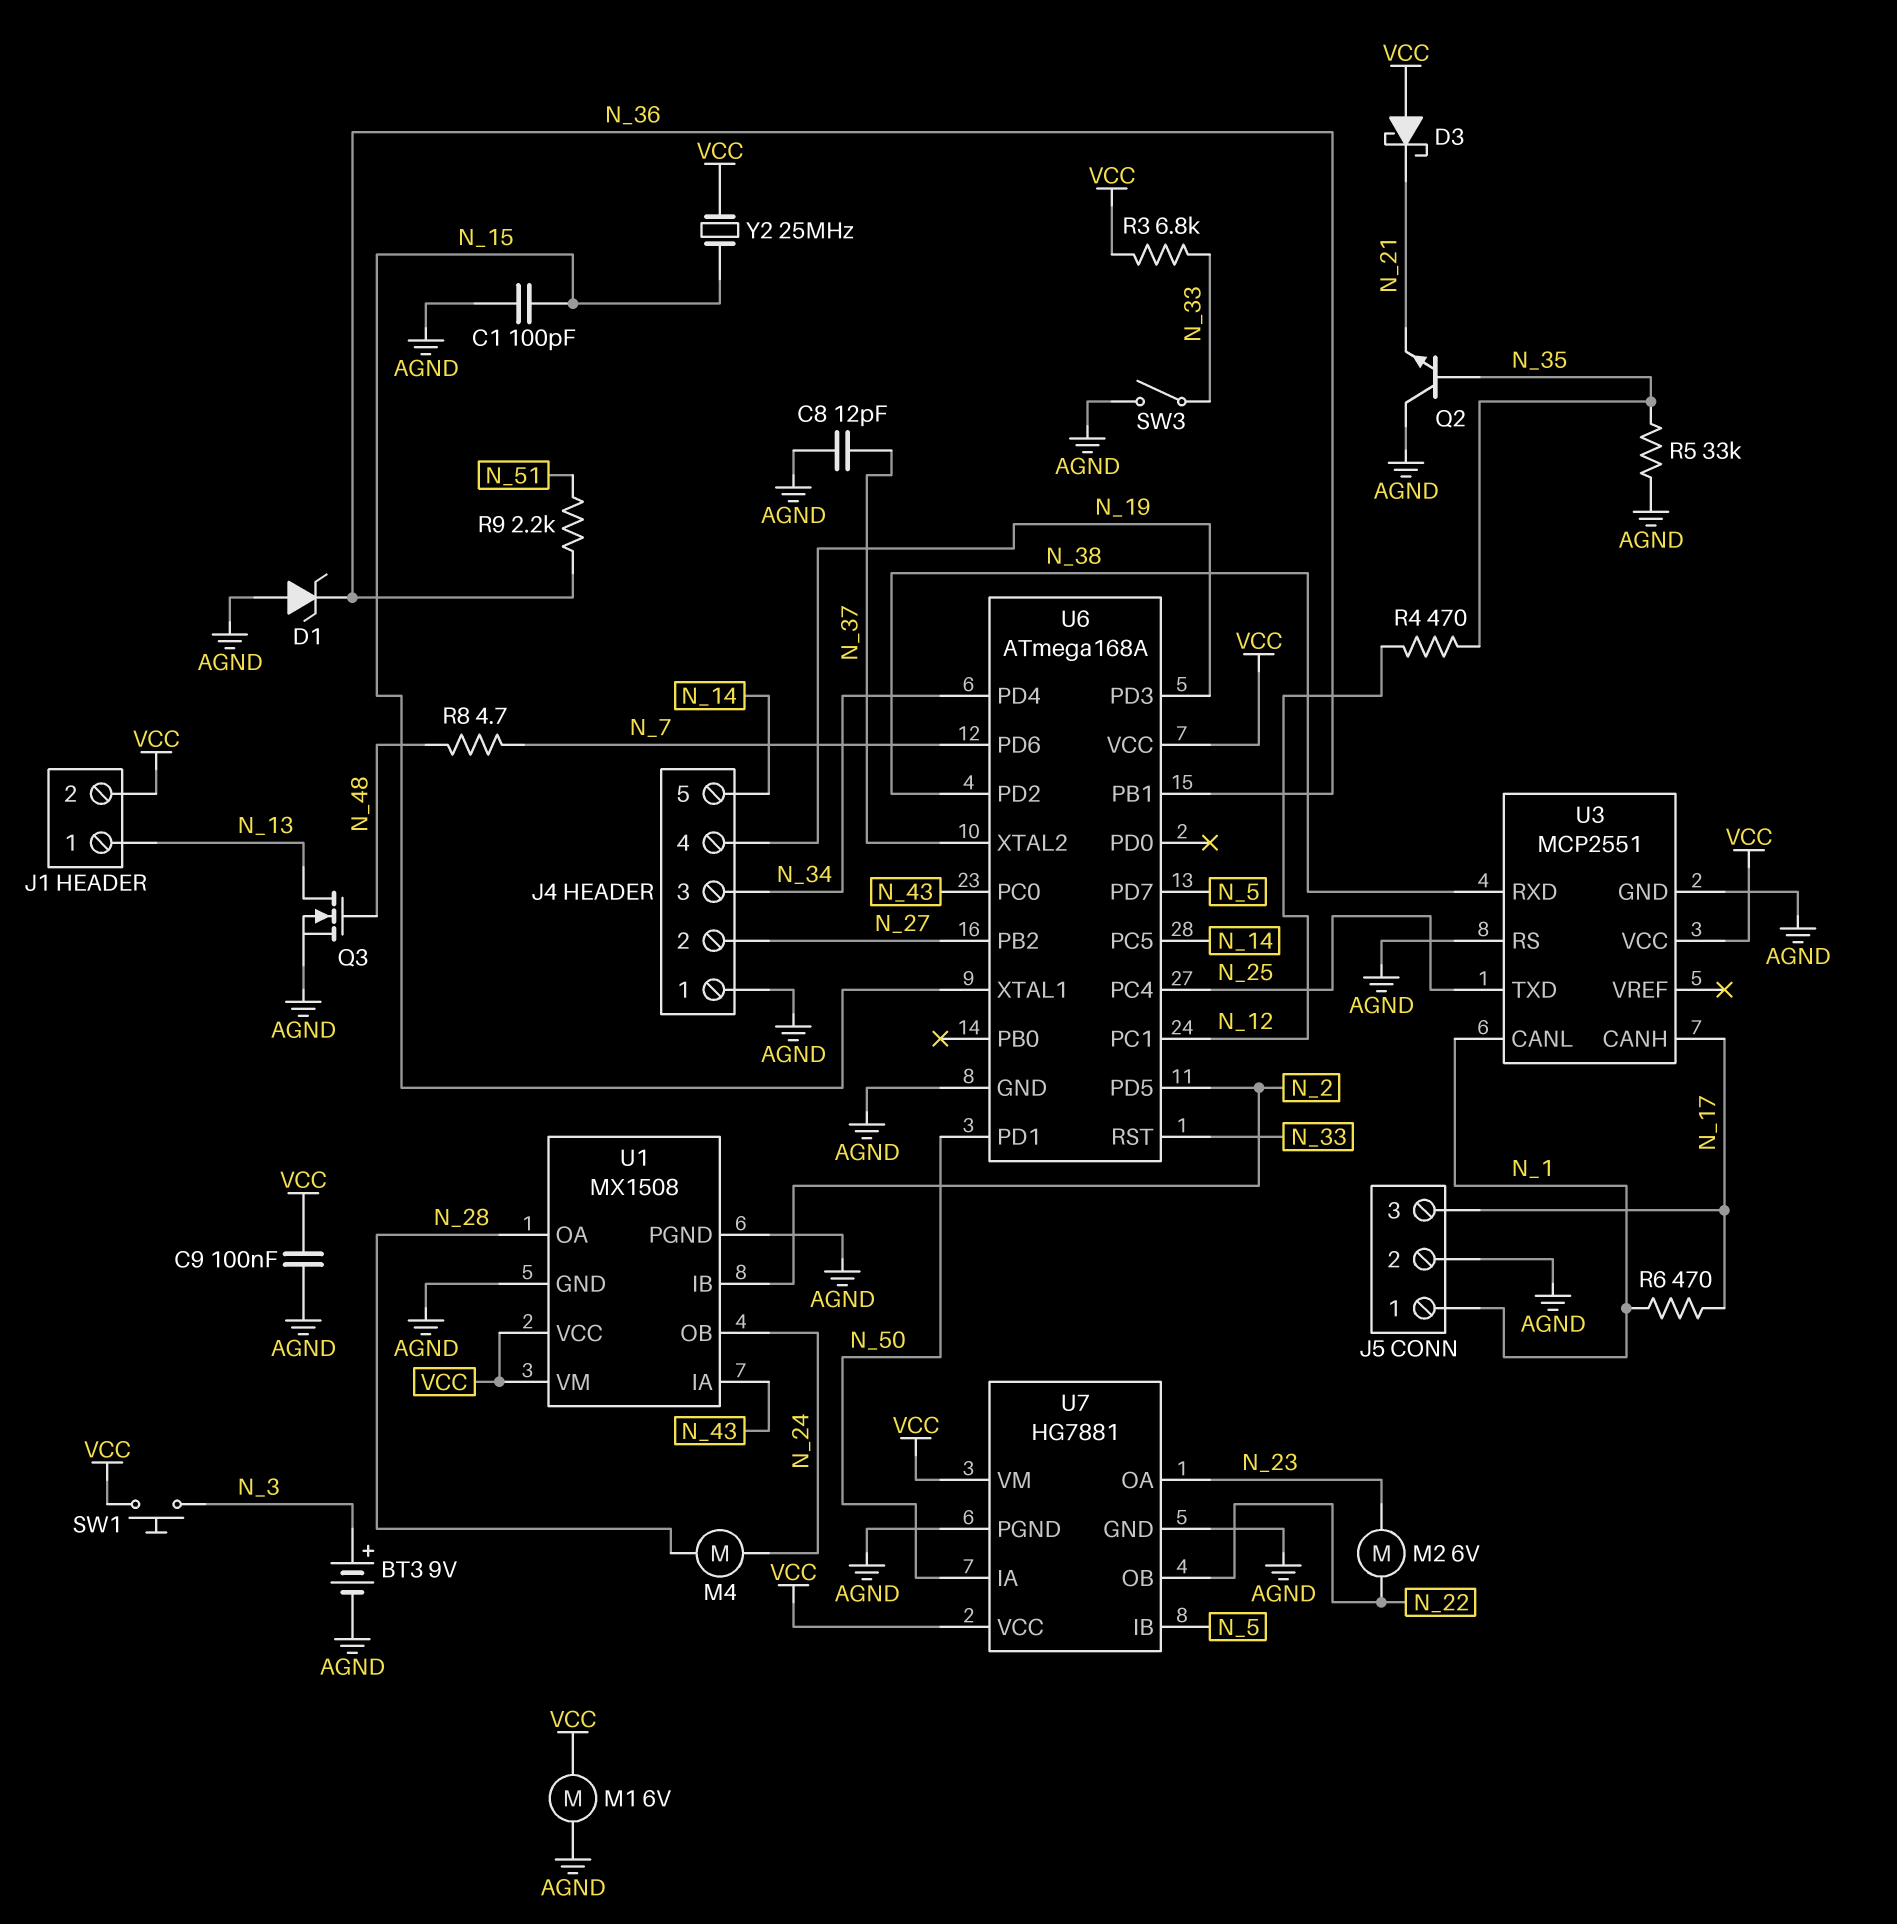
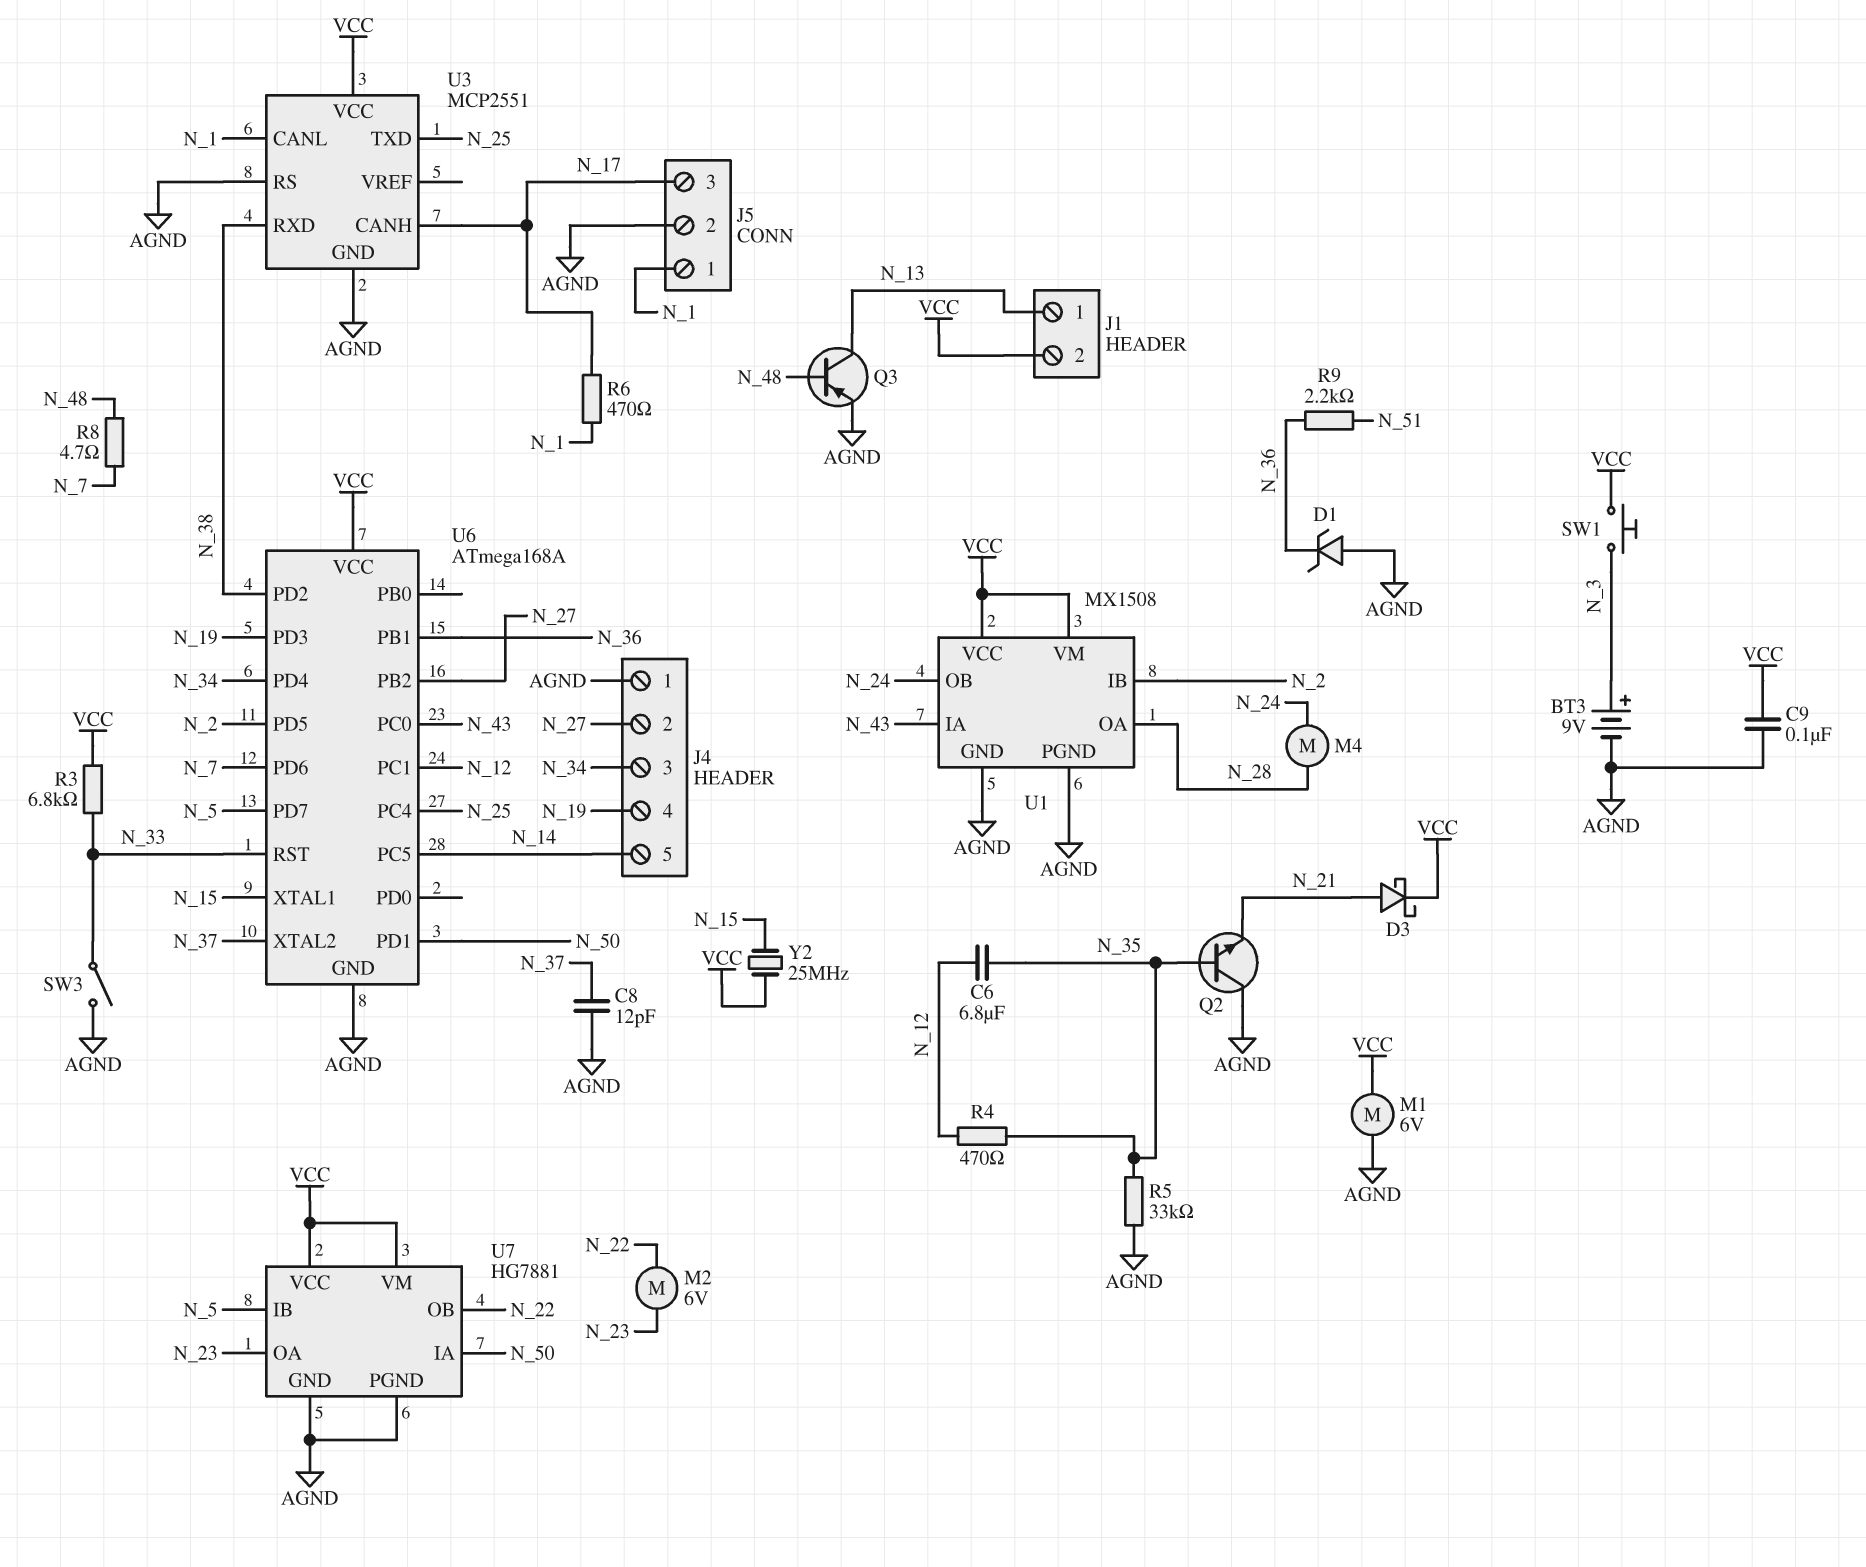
C1: 100pF (AGND, N_15) -> none
C6: none -> 6.8uF (N_12, N_35)
D3: schottky (A VCC, K N_21) -> schottky (A N_21, K VCC)
Q3: NMOS (G N_48, D N_13, S AGND) -> PNP (B N_48, C N_13, E AGND)

